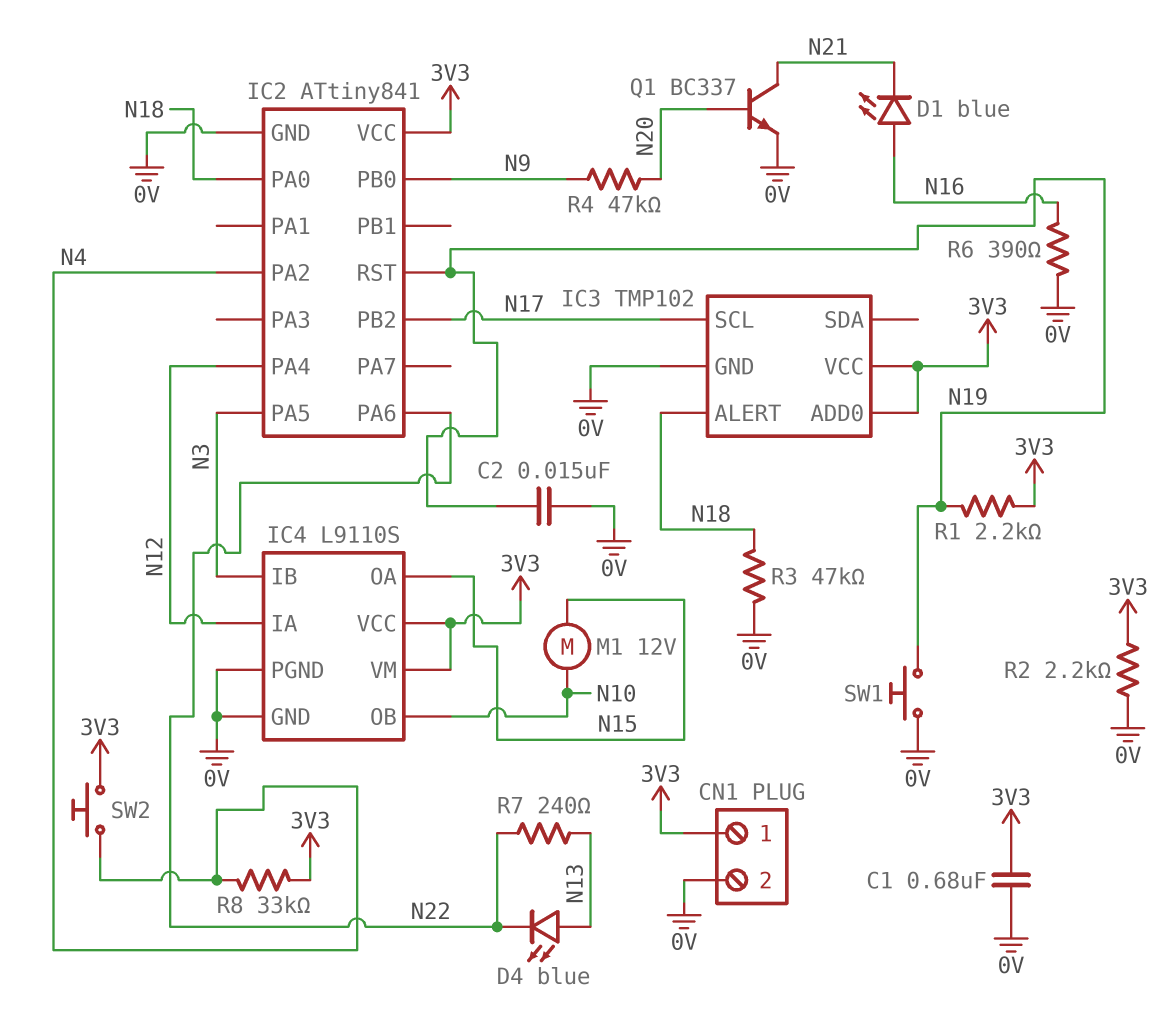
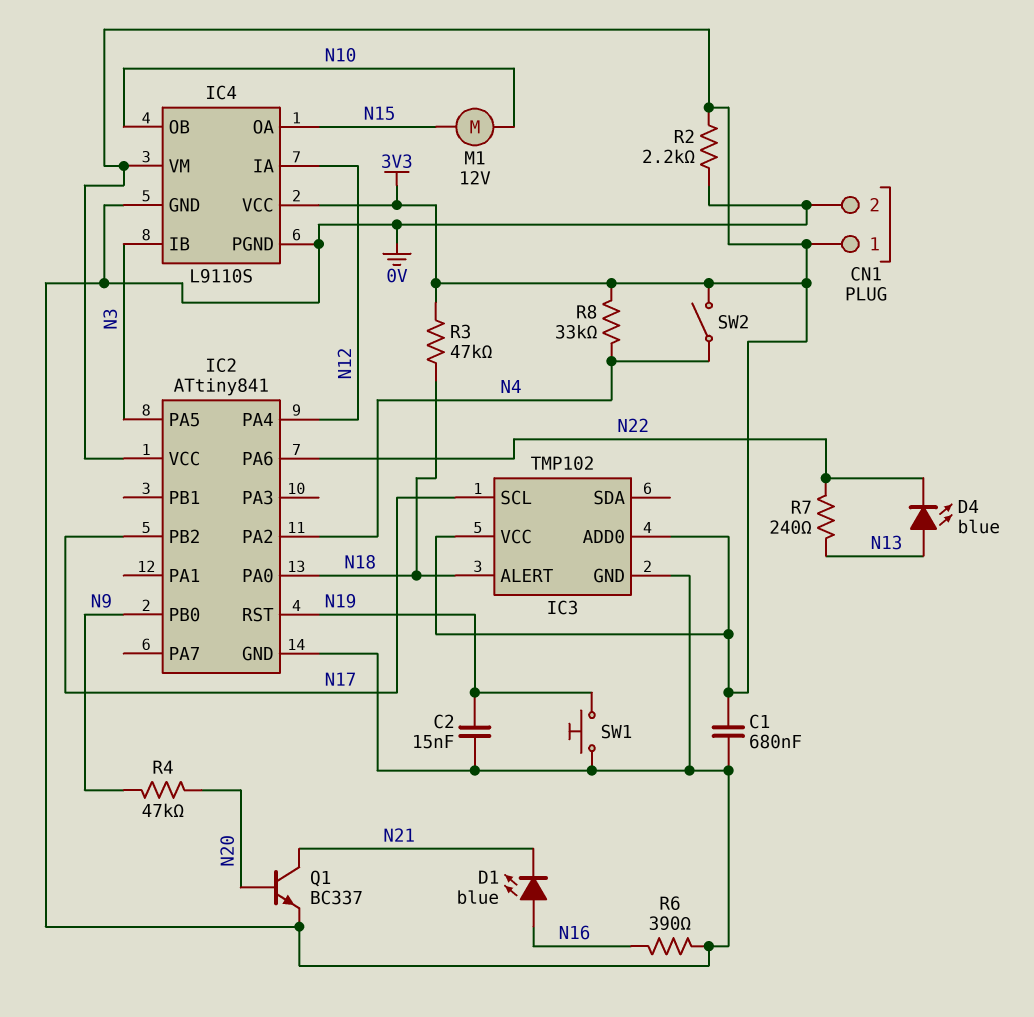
R1: 2.2k (3V3, N19) -> none
R3: 47k (0V, N18) -> 47k (3V3, N18)
SW2: button (3V3, N4) -> switch (3V3, N4)

